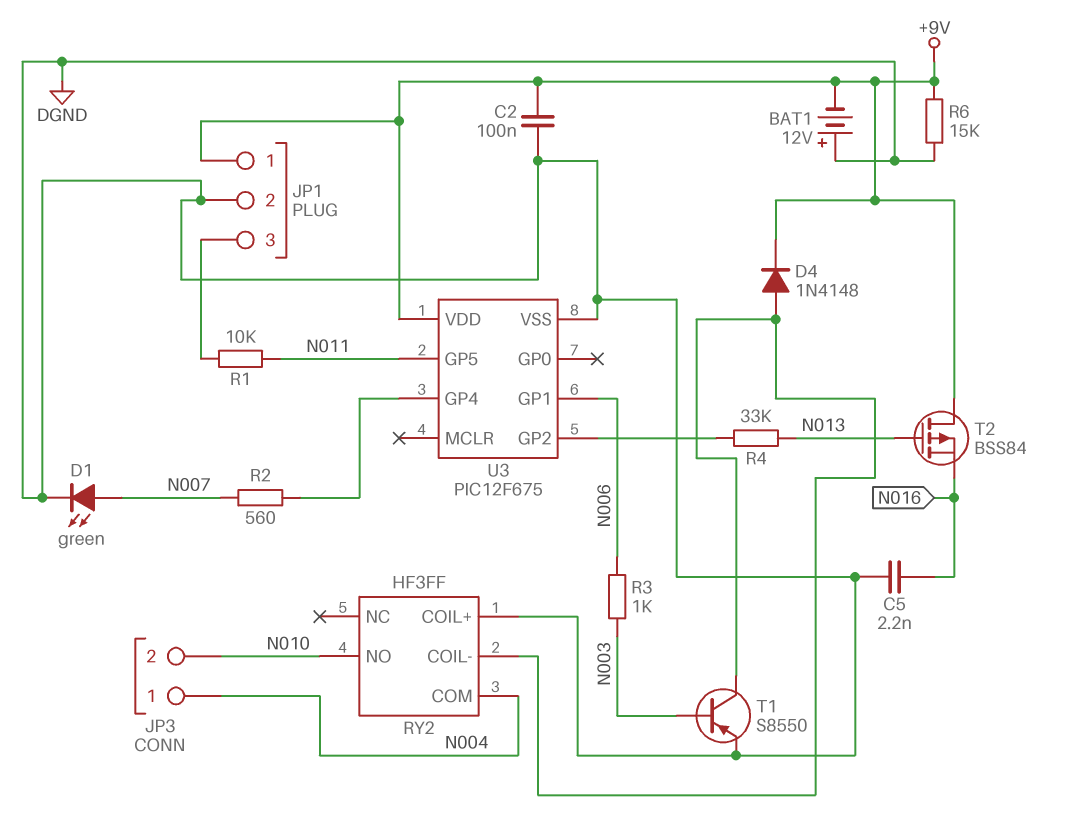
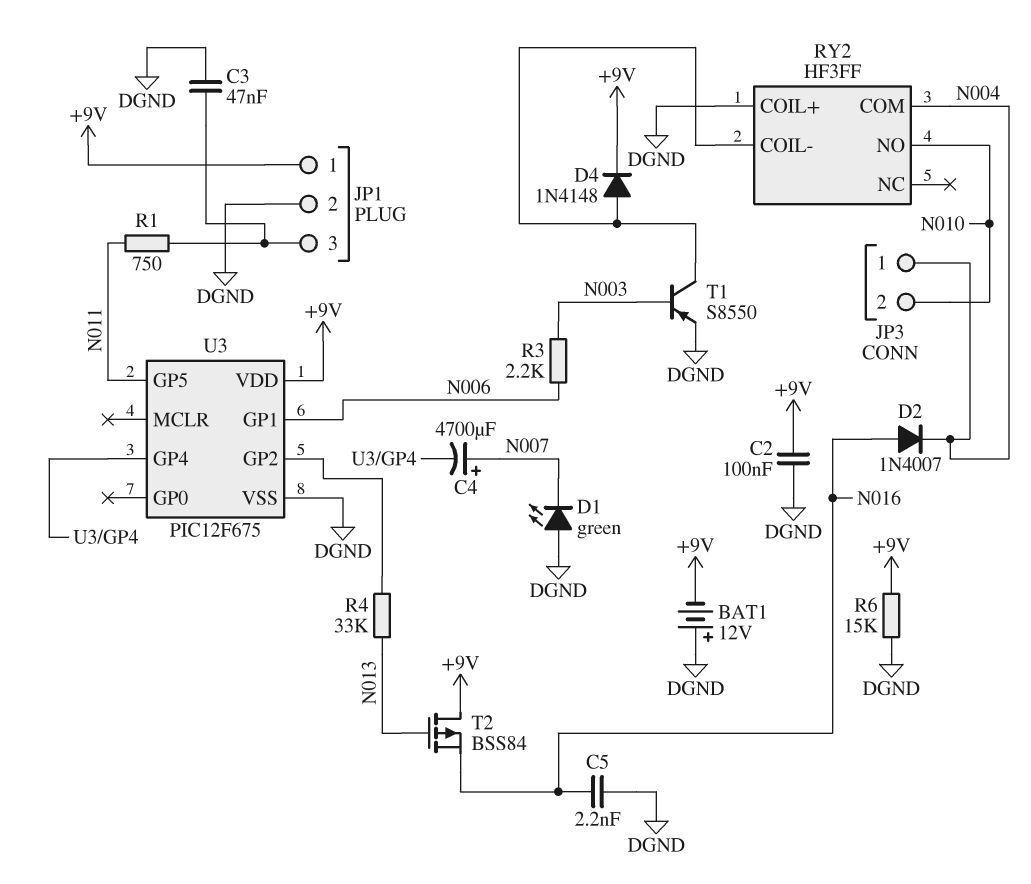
C3: none -> 47nF (DGND, JP1/3)
C4: none -> 4700uF (plus N007, minus U3/GP4)
D1: LED green (A N007, K DGND) -> LED green (A DGND, K N007)
D2: none -> diode 1N4007 (A N016, K N004)
R1: 10k (JP1/3, N011) -> 750 (JP1/3, N011)
R2: 560 (N007, U3/GP4) -> none
R3: 1k (N003, N006) -> 2.2k (N003, N006)

